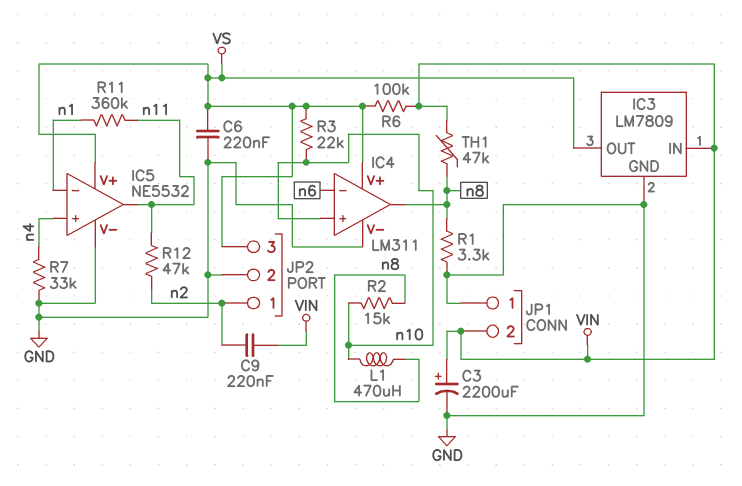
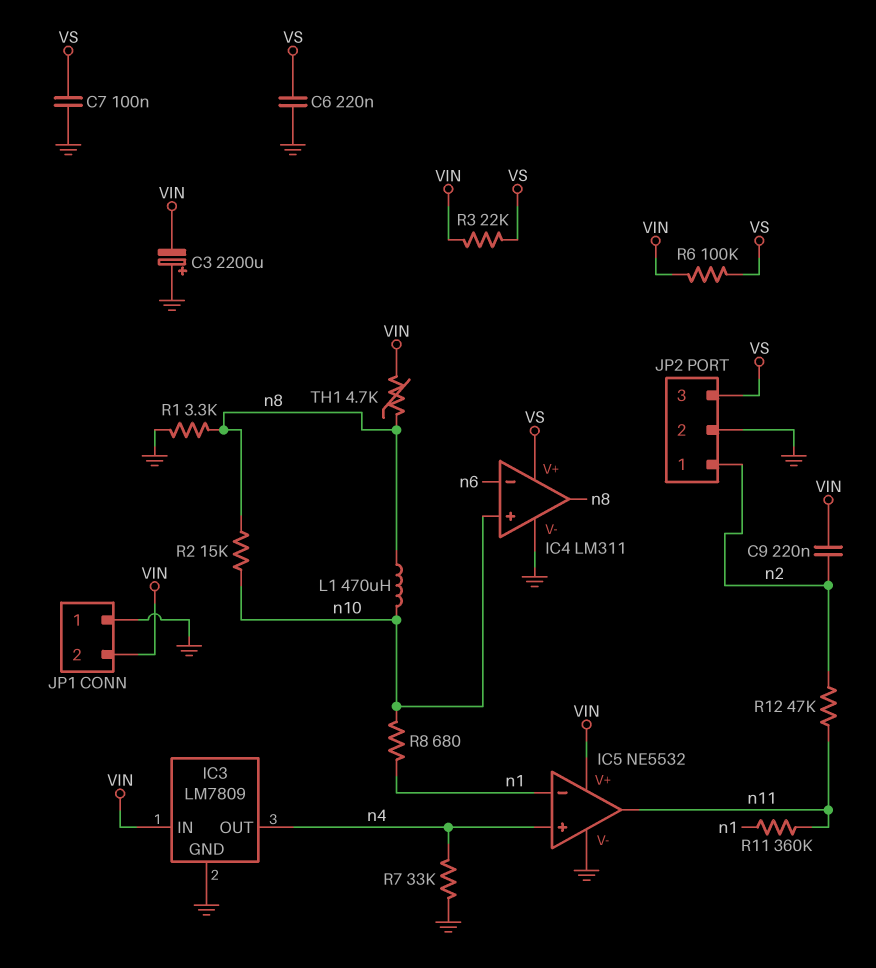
C3: 2200uF (plus VIN, minus GND) -> 2200uF (plus GND, minus VIN)
C7: none -> 100nF (GND, VS)
IC3 pin OUT: VS -> n4
IC5 pin V+: VS -> VIN
R3: 22k (VS, n10) -> 22k (VIN, VS)
R8: none -> 680 (n1, n10)
TH1: 47k (VIN, n8) -> 4.7k (VIN, n8)

